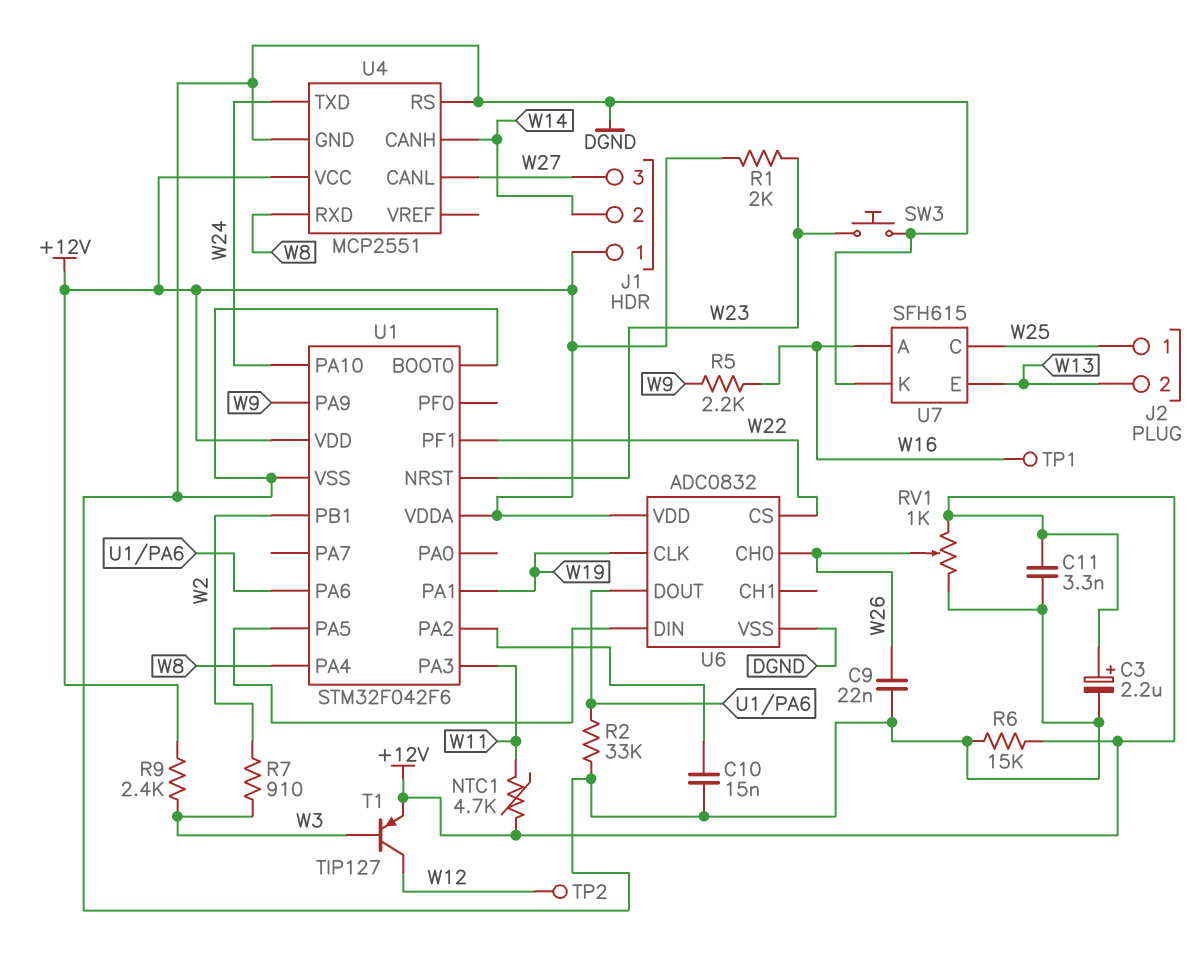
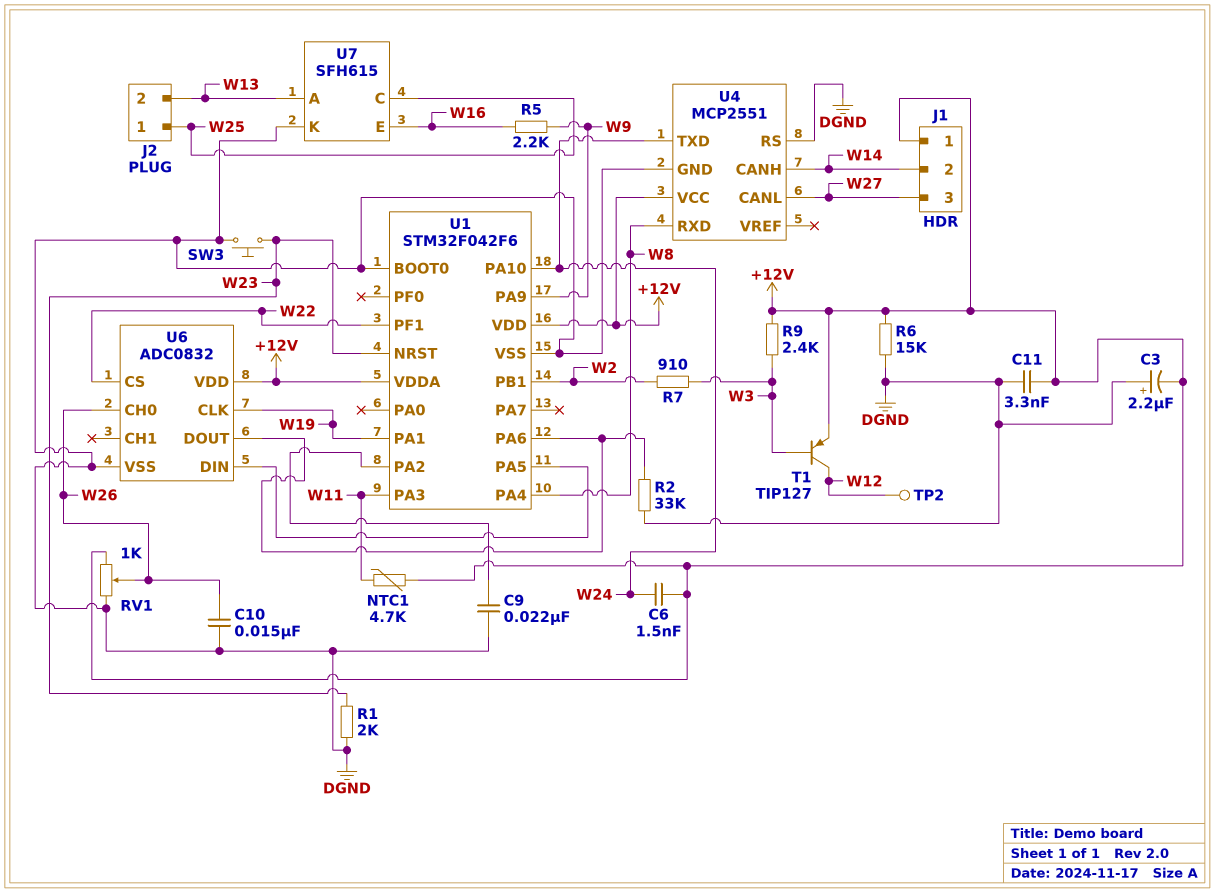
C3: 2.2uF (plus +12V, minus DGND) -> 2.2uF (plus DGND, minus +12V)
C6: none -> 1.5nF (+12V, W24)
C9: 22nF (DGND, W26) -> 22nF (DGND, U1/PA2)
C10: 15nF (DGND, U1/PA2) -> 15nF (DGND, W26)
R1: 2k (+12V, W23) -> 2k (DGND, W23)
TP1: test point (W16) -> none
U7 pin A: W16 -> W13
U7 pin E: W13 -> W16

